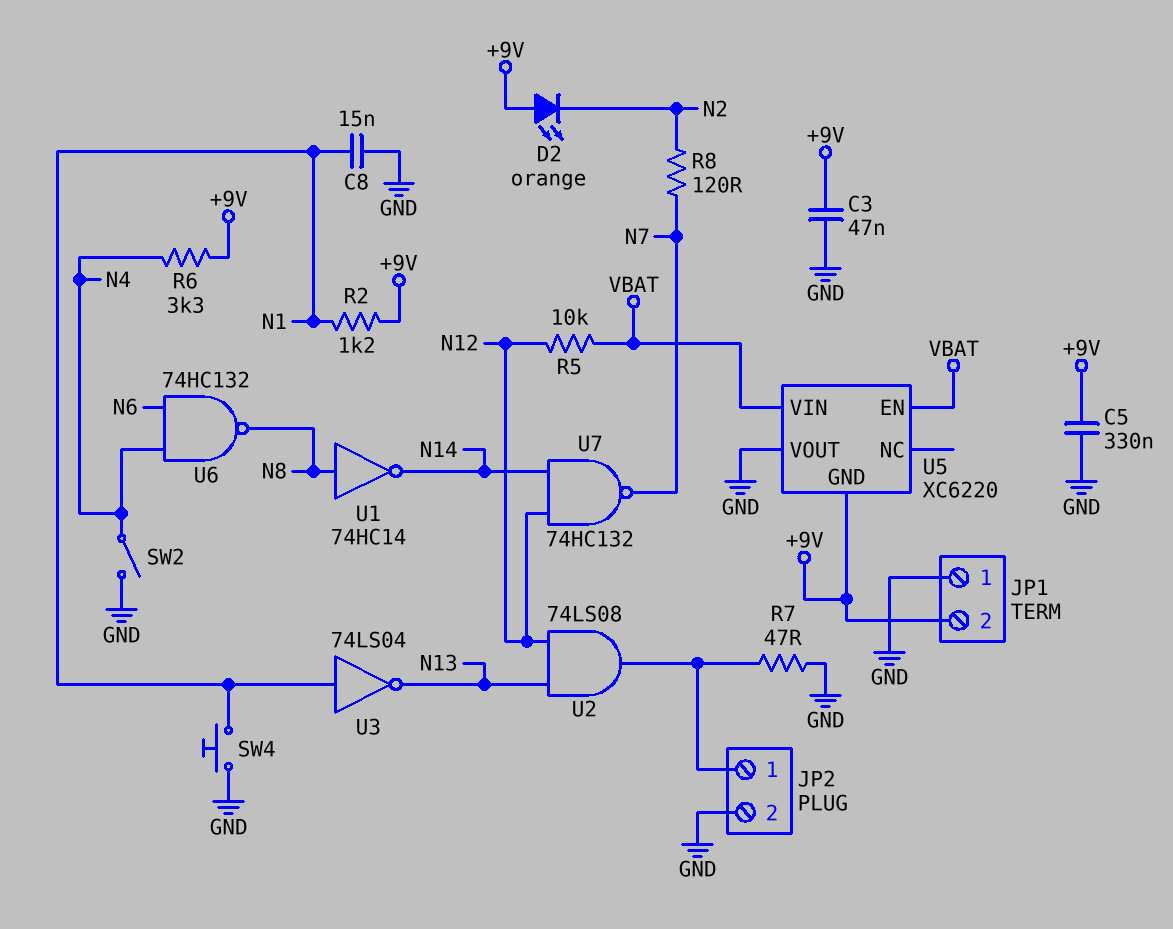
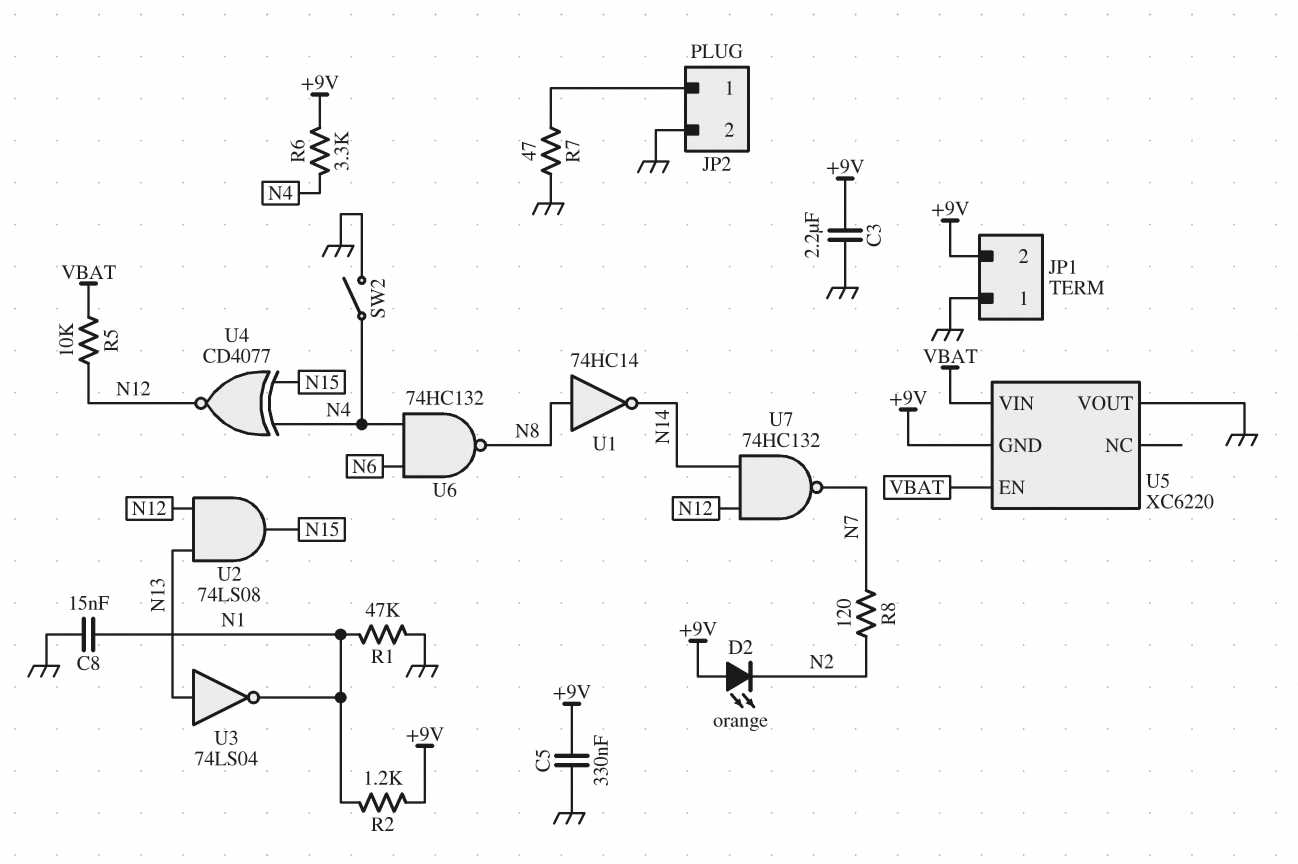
C3: 47nF (+9V, GND) -> 2.2uF (+9V, GND)
R1: none -> 47k (GND, N1)
SW4: button (GND, N1) -> none
U2: AND 74LS08 (in N12, in N13, out JP2/1) -> AND 74LS08 (in N12, in N13, out N15)
U3: NOT 74LS04 (in N1, out N13) -> NOT 74LS04 (in N13, out N1)
U4: none -> XNOR CD4077 (in N4, in N15, out N12)

